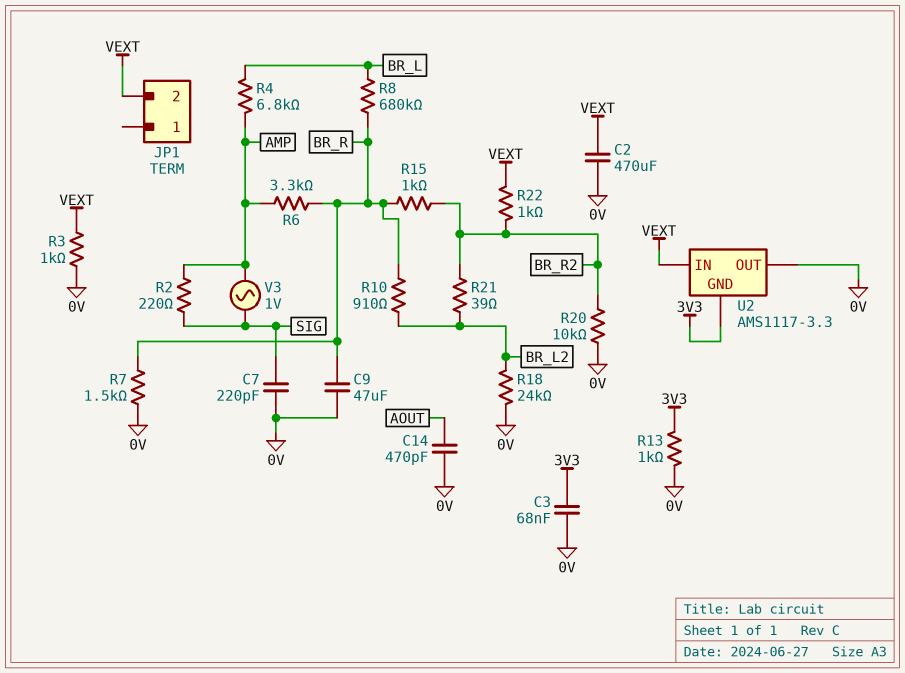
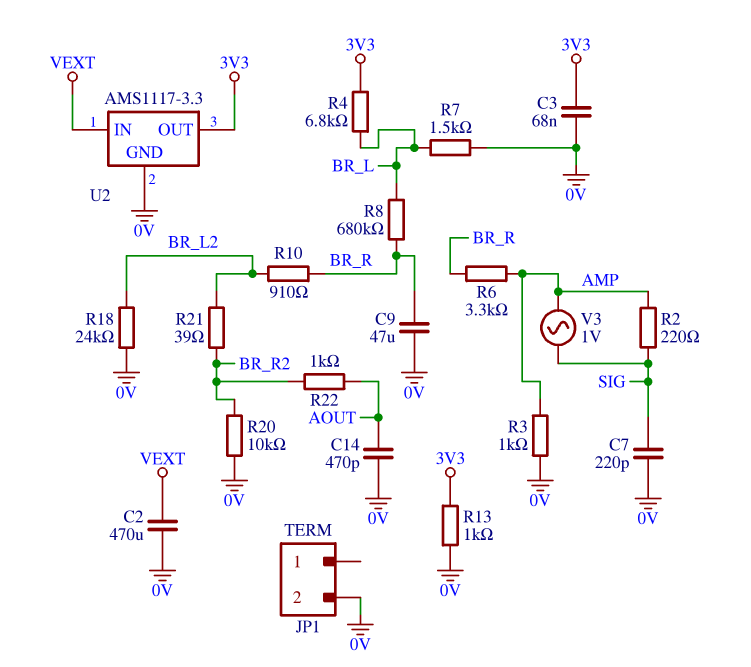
JP1 pin 2: VEXT -> 0V
R3: 1k (0V, VEXT) -> 1k (0V, AMP)
R4: 6.8k (AMP, BR_L) -> 6.8k (3V3, BR_L)
R7: 1.5k (0V, BR_R) -> 1.5k (0V, BR_L)
R15: 1k (BR_R, BR_R2) -> none
R22: 1k (BR_R2, VEXT) -> 1k (AOUT, BR_R2)
U2 pin GND: 3V3 -> 0V
U2 pin OUT: 0V -> 3V3

